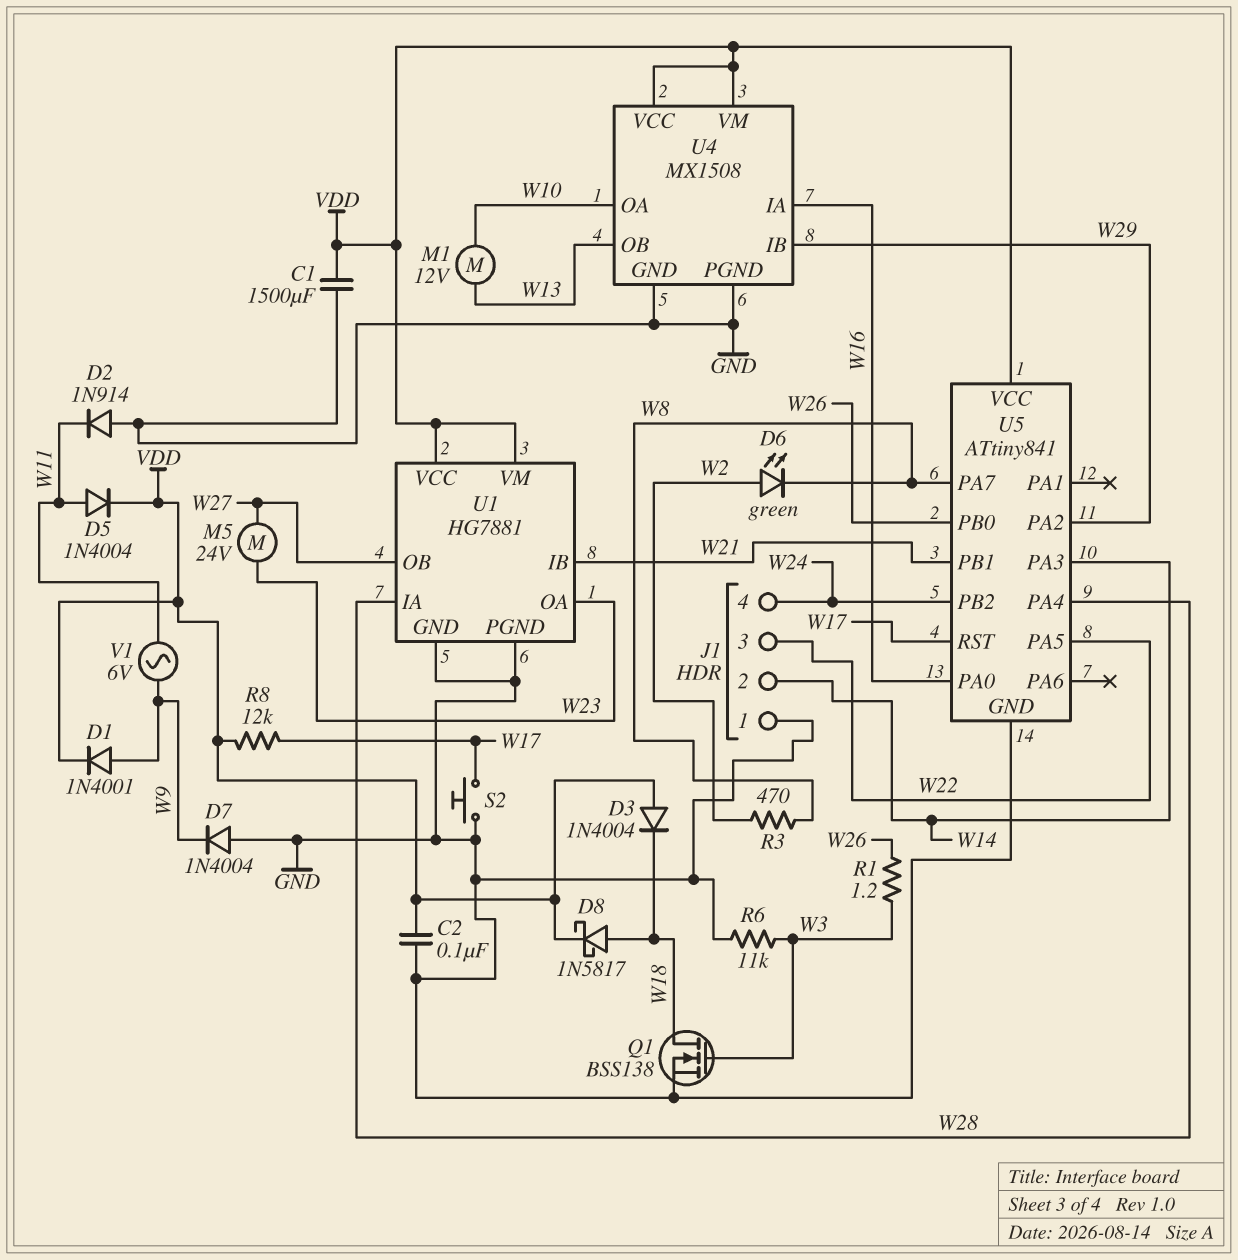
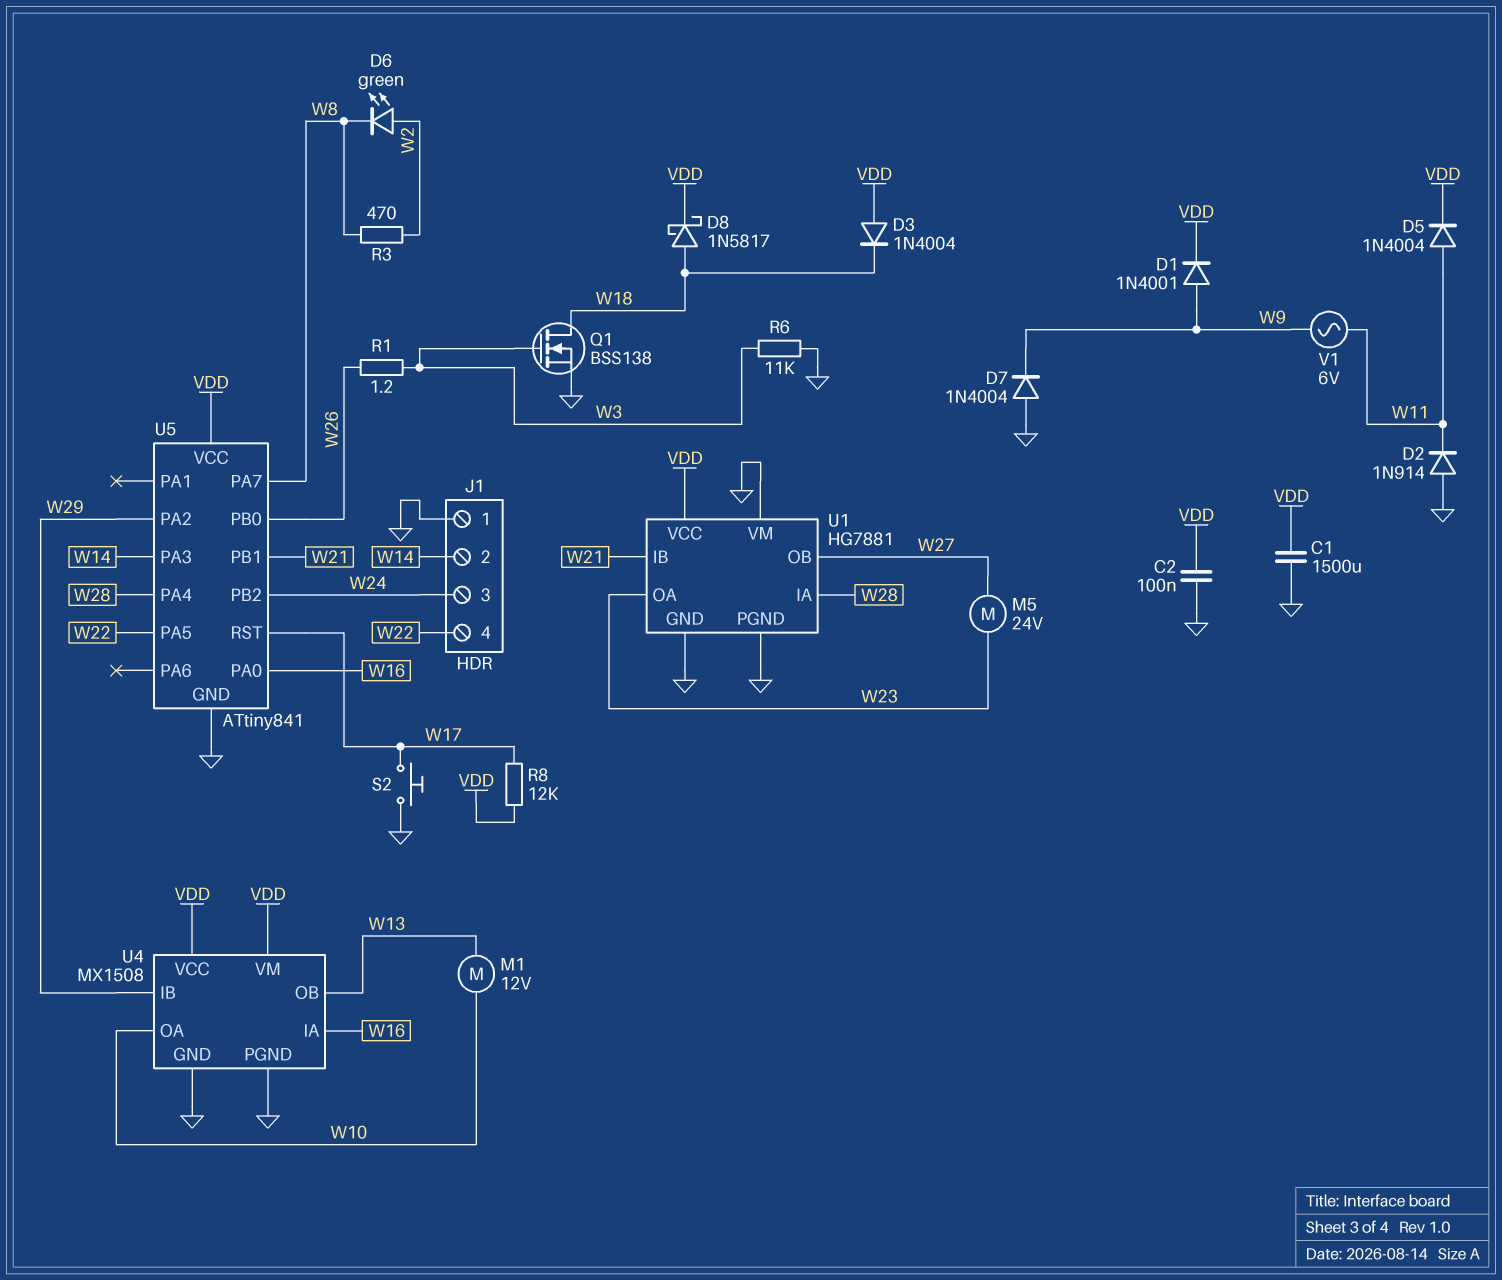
J1 pin 3: W22 -> W24
J1 pin 4: W24 -> W22
U1 pin VM: VDD -> GND

